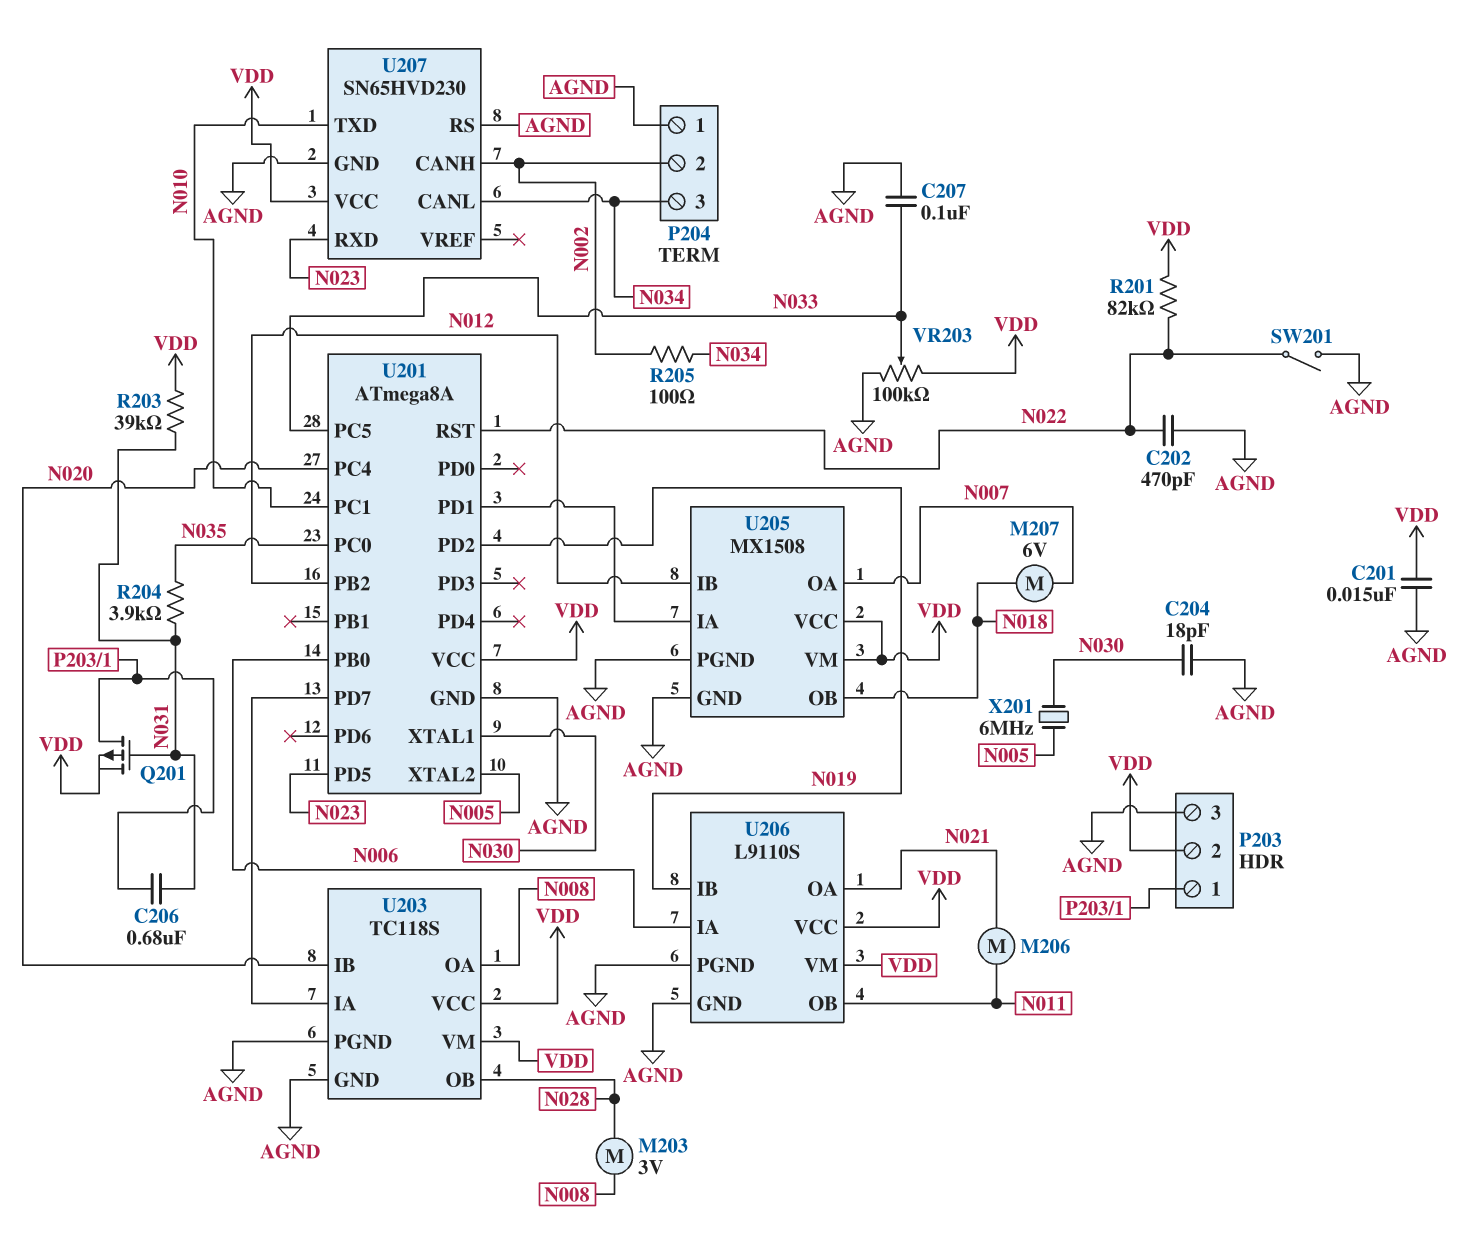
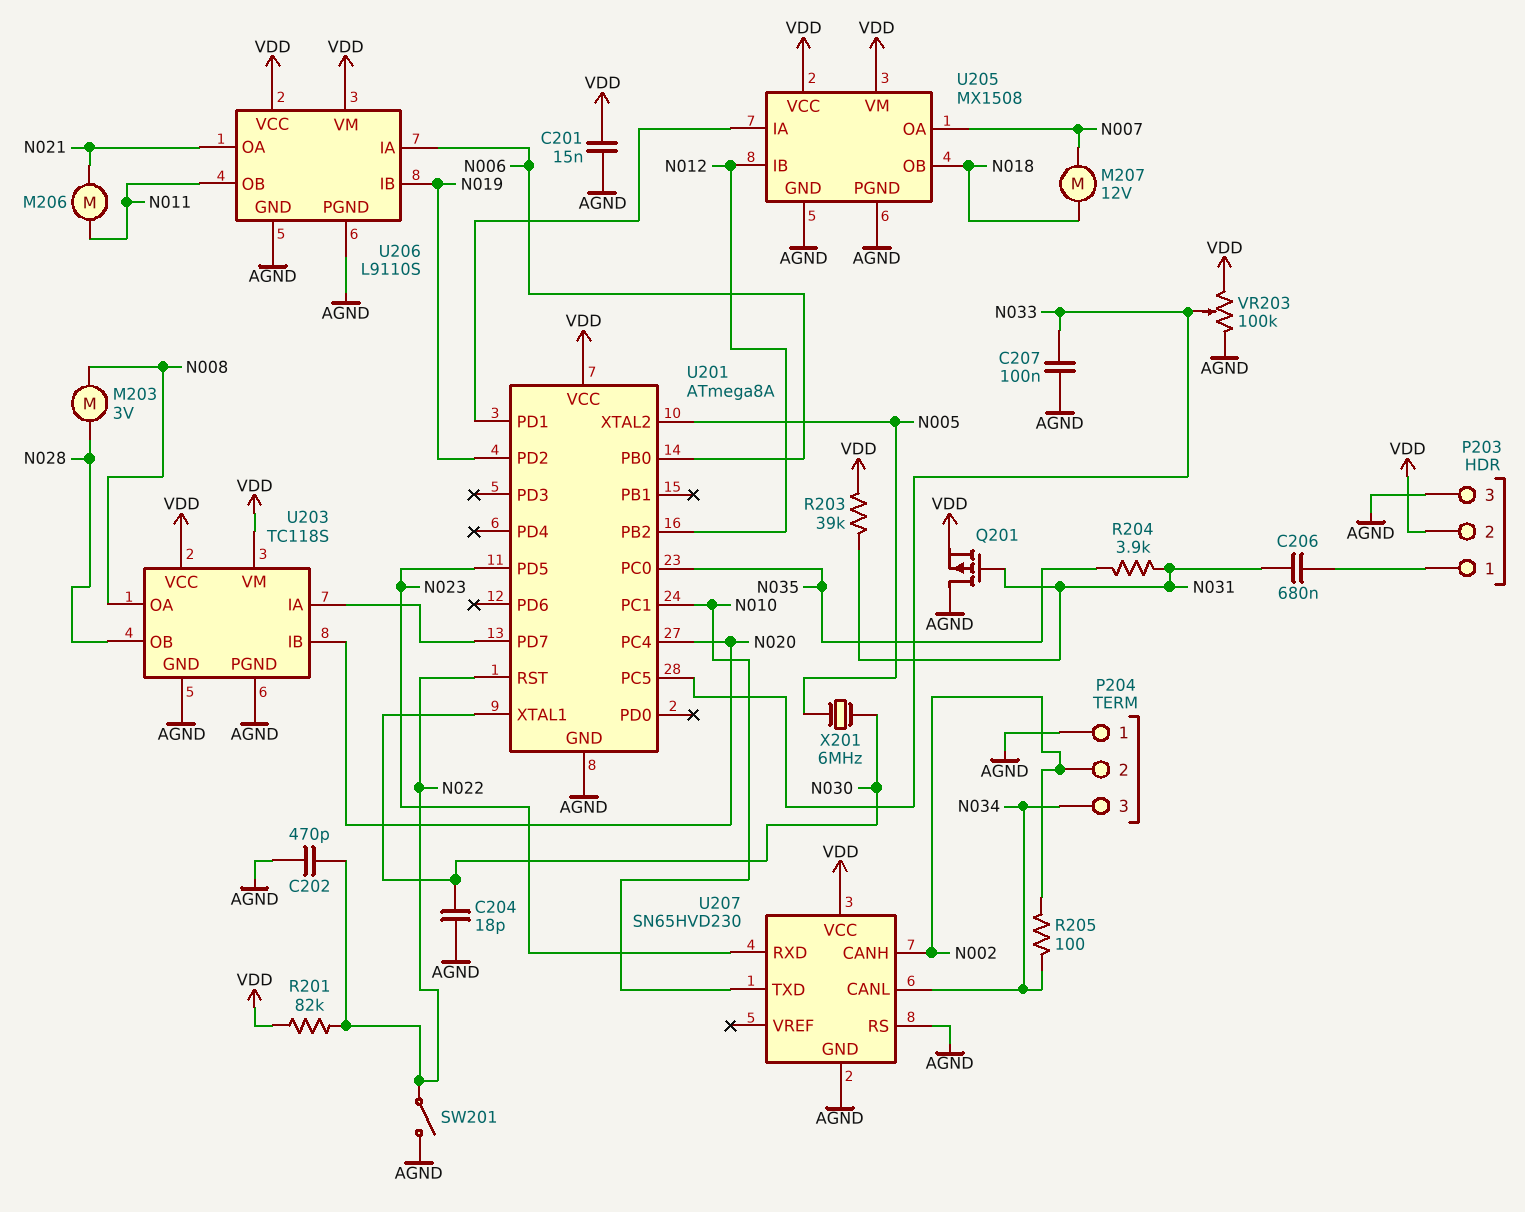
M207: motor 6V (N007, N018) -> motor 12V (N007, N018)
Q201: PMOS (G N031, D P203/1, S VDD) -> PMOS (G N031, D AGND, S VDD)

